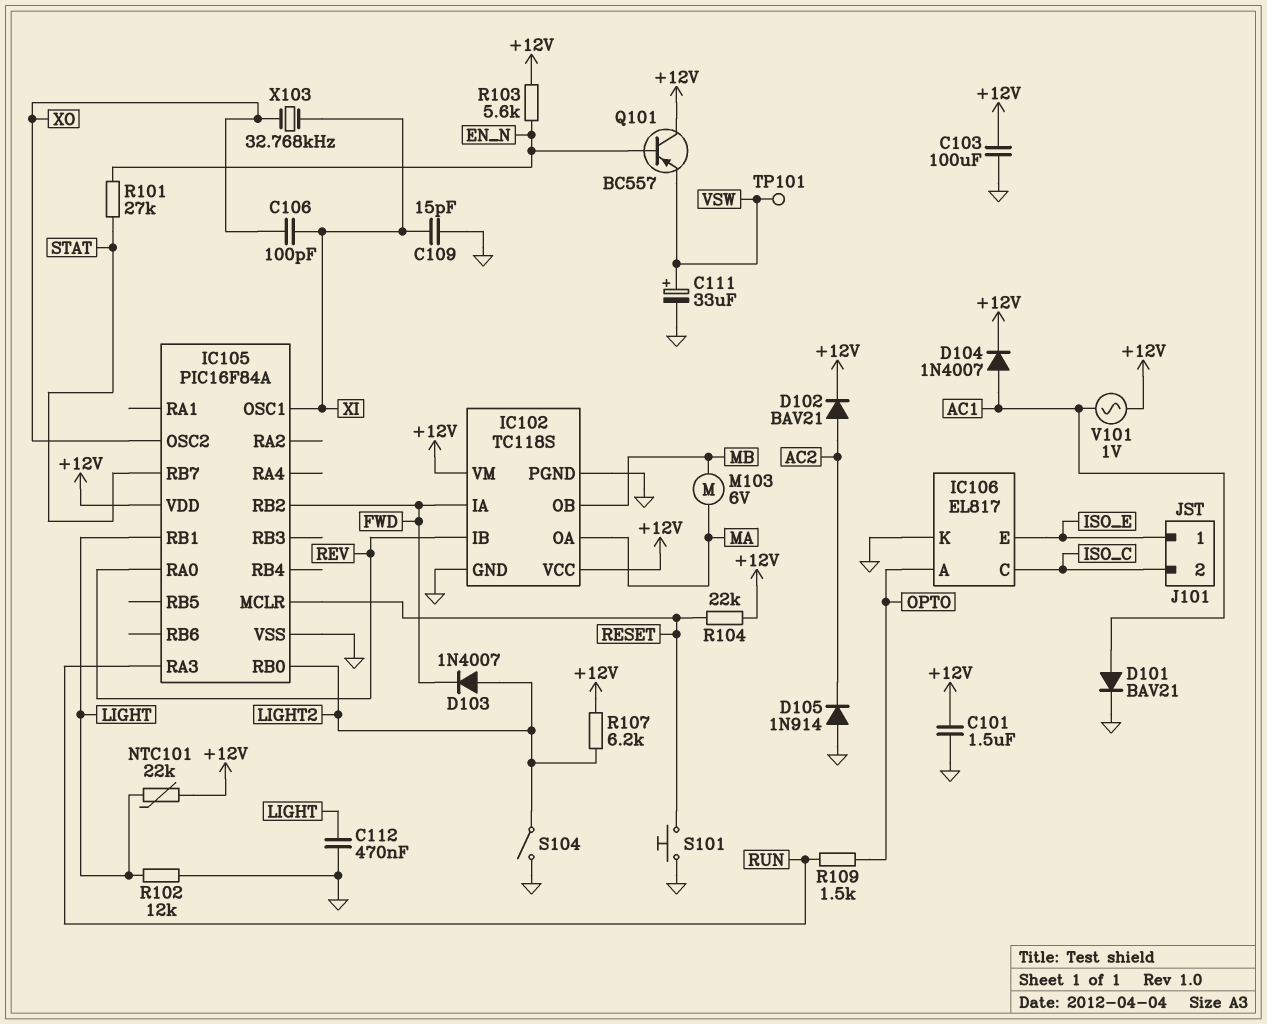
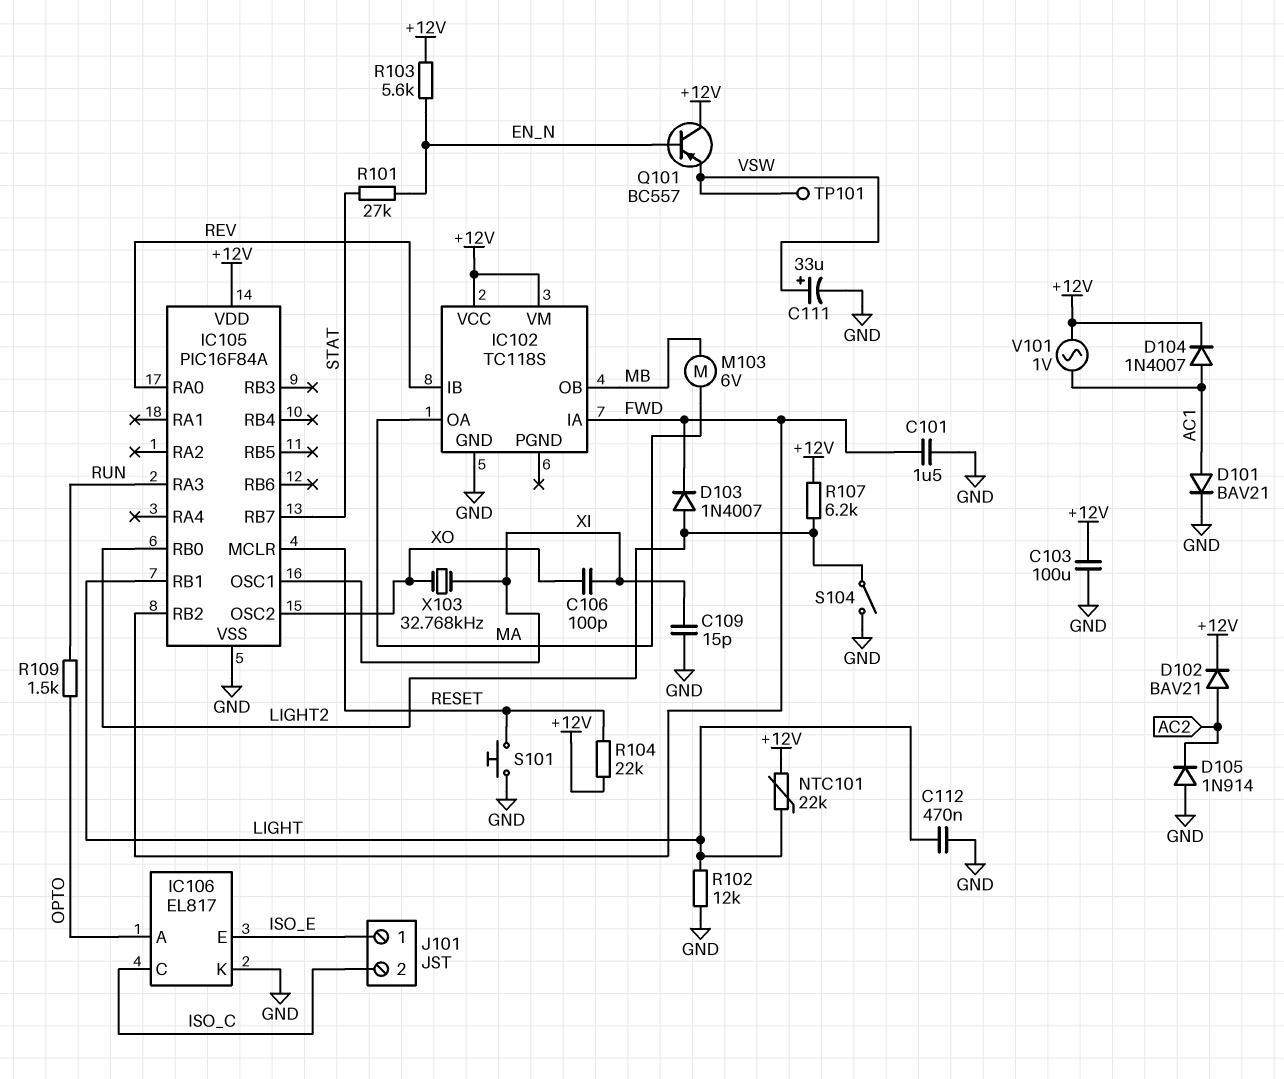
C101: 1.5uF (+12V, GND) -> 1.5uF (FWD, GND)
IC102 pin PGND: GND -> none

